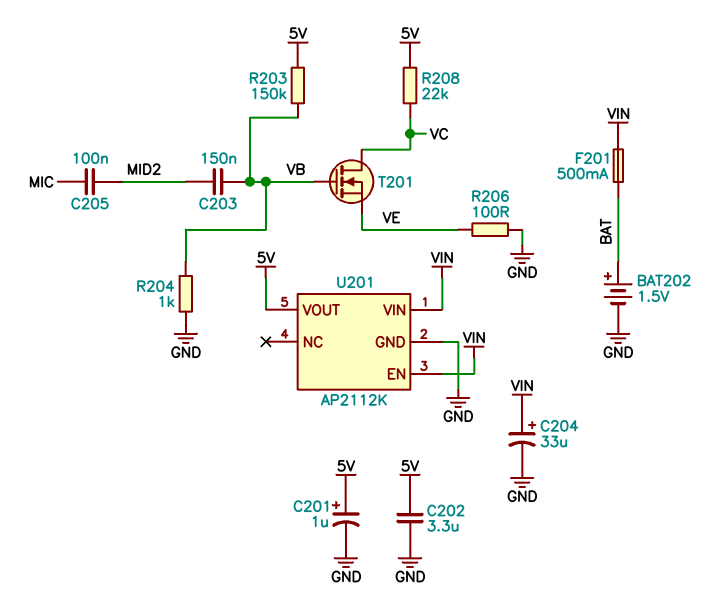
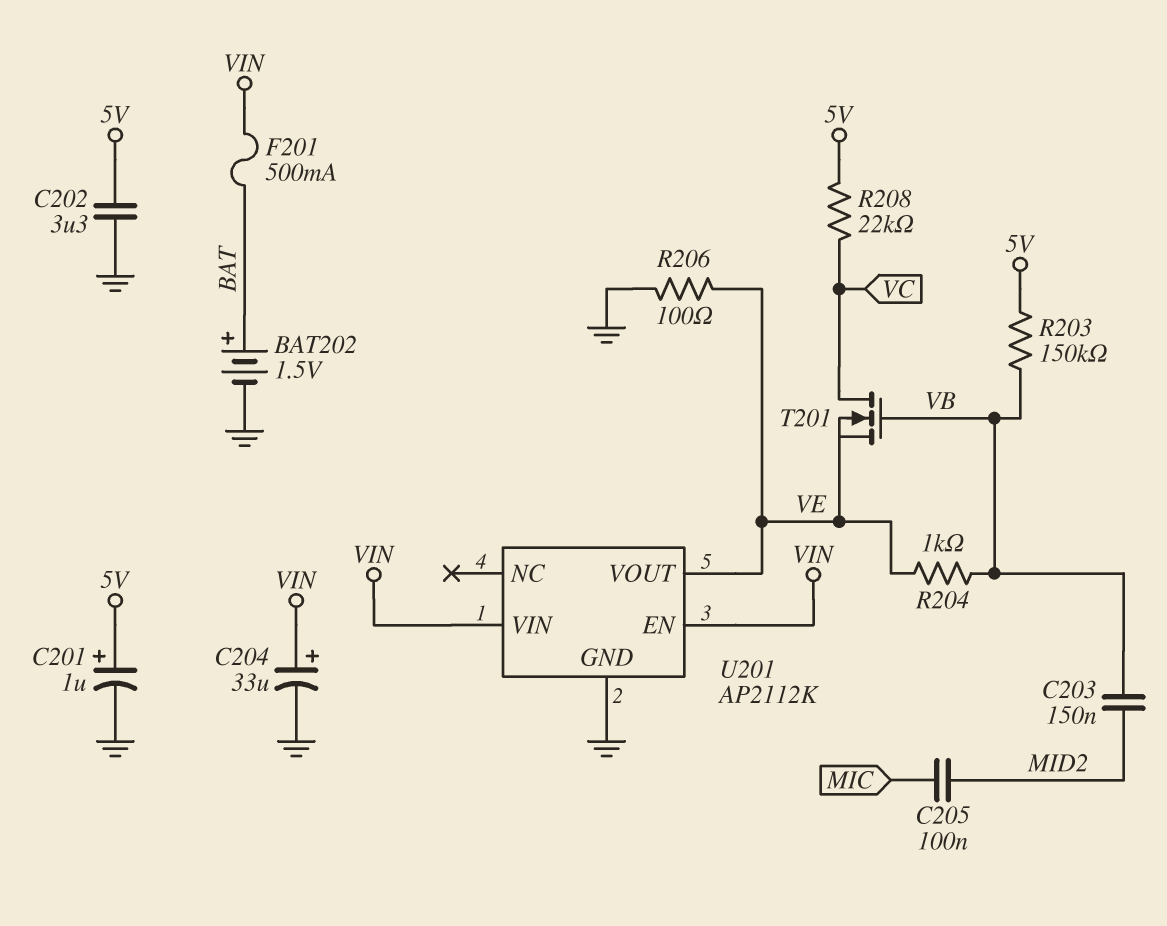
R204: 1k (GND, VB) -> 1k (VB, VE)
U201 pin VOUT: 5V -> VE

